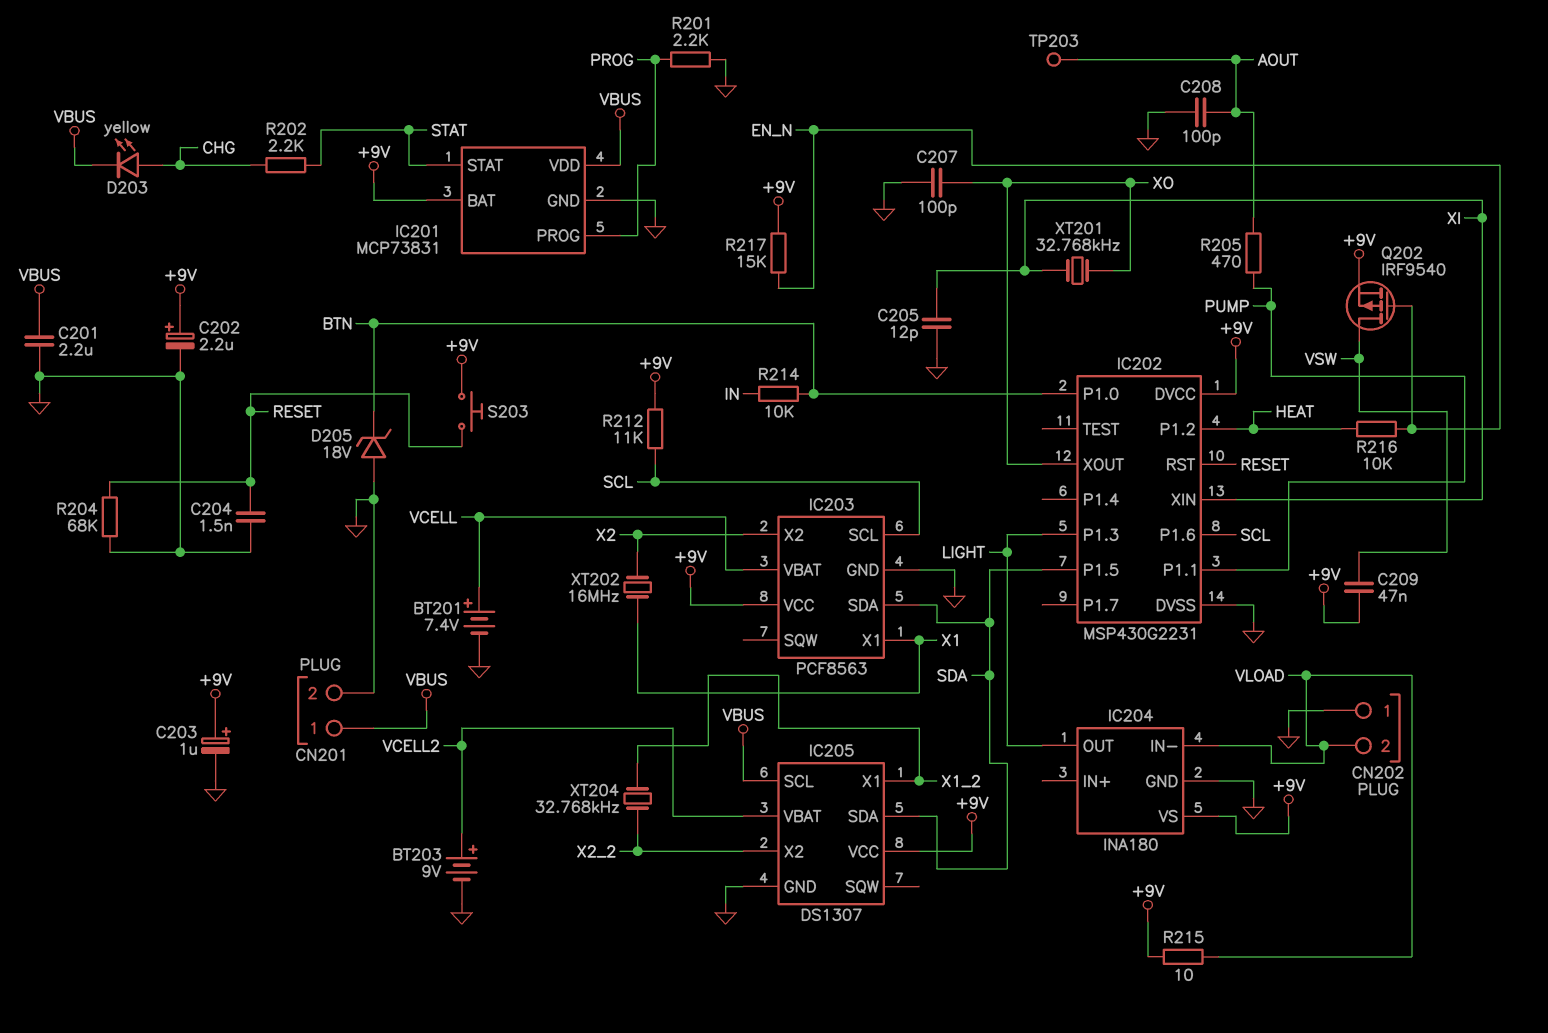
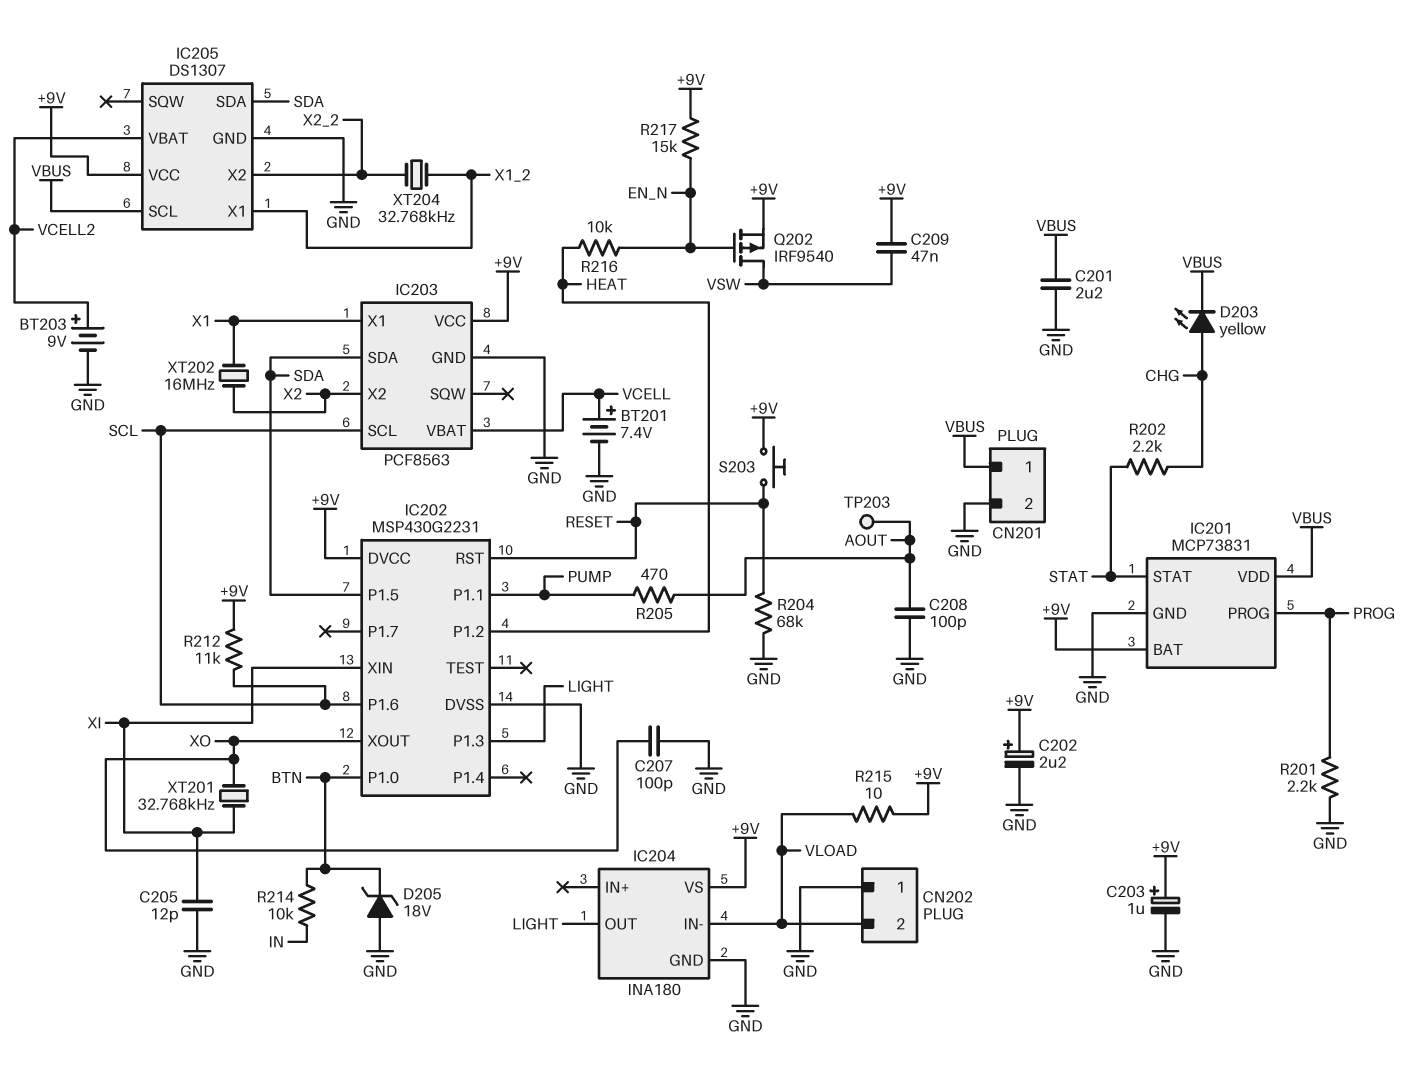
C204: 1.5nF (GND, RESET) -> none

